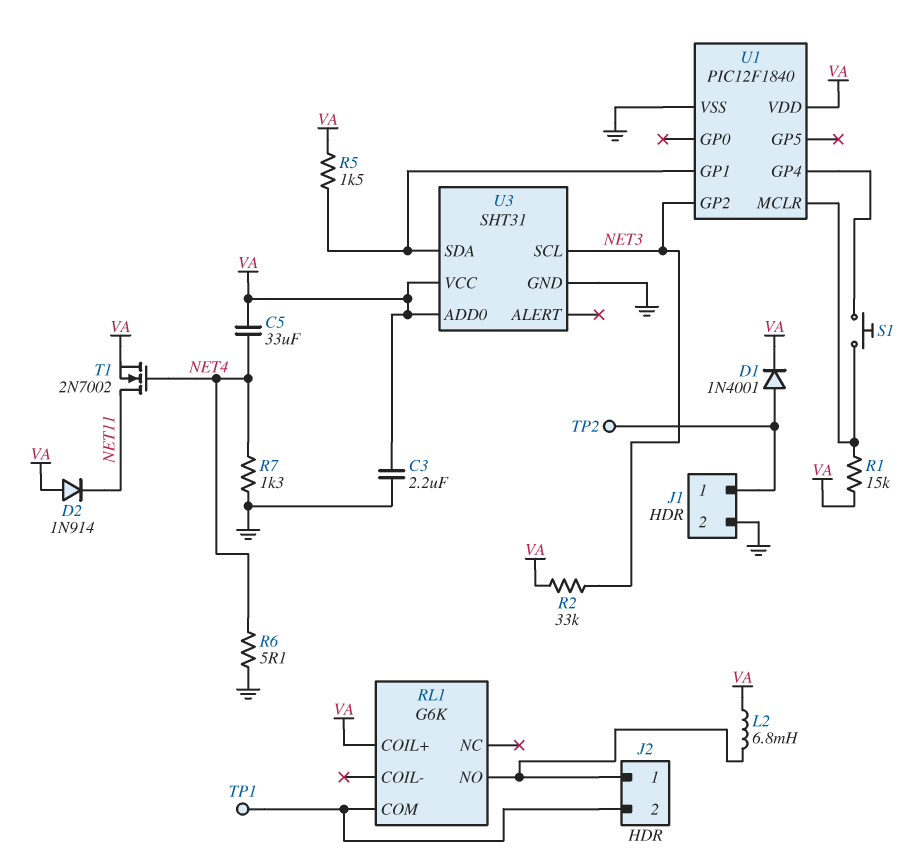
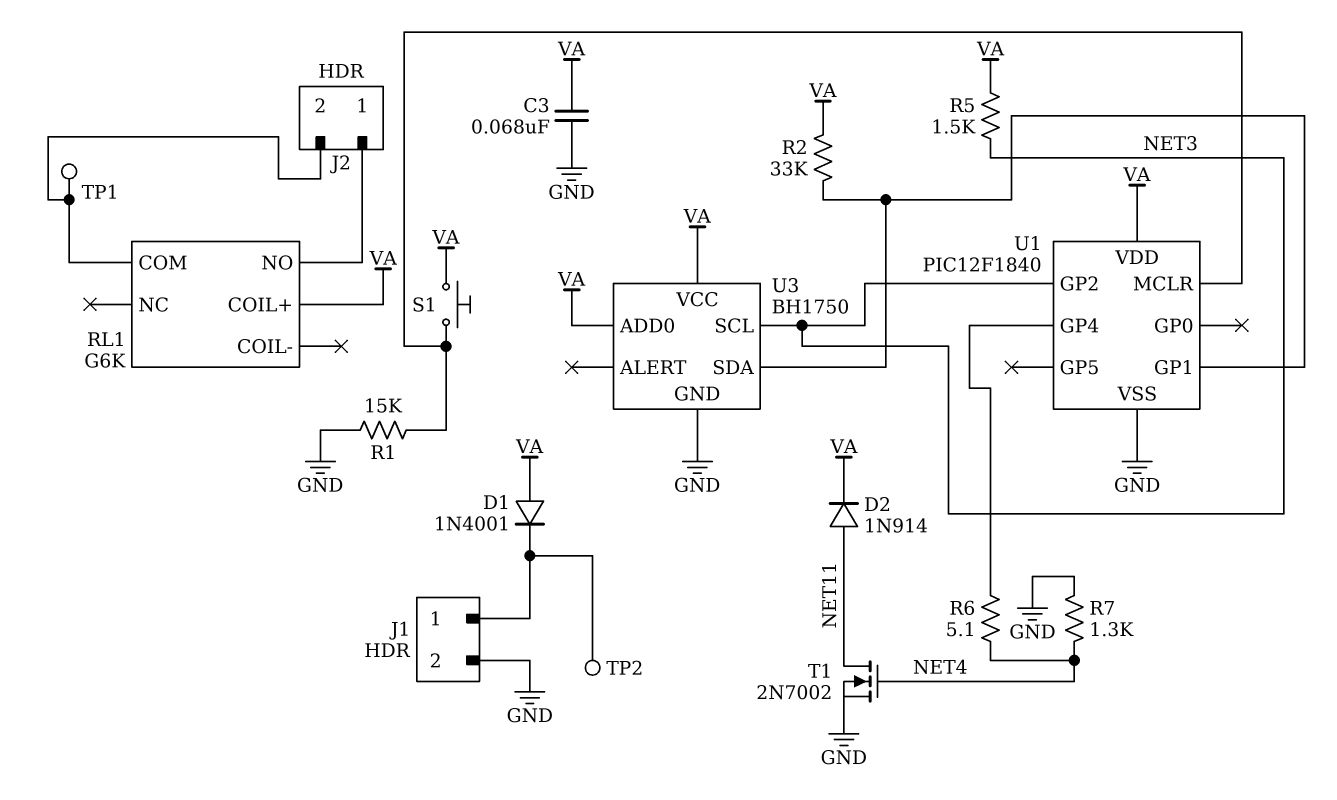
C3: 2.2uF (GND, VA) -> 68nF (GND, VA)
C5: 33uF (NET4, VA) -> none
D1: diode 1N4001 (A J1/1, K VA) -> diode 1N4001 (A VA, K J1/1)
D2: diode 1N914 (A VA, K NET11) -> diode 1N914 (A NET11, K VA)
L2: 6.8mH (J2/1, VA) -> none
R1: 15k (U1/MCLR, VA) -> 15k (GND, U1/MCLR)
R2: 33k (NET3, VA) -> 33k (U1/GP1, VA)
R5: 1.5k (U1/GP1, VA) -> 1.5k (NET3, VA)
R6: 5.1 (GND, NET4) -> 5.1 (NET4, U1/GP4)
S1: button (U1/GP4, U1/MCLR) -> button (U1/MCLR, VA)
T1: NMOS 2N7002 (G NET4, D NET11, S VA) -> NMOS 2N7002 (G NET4, D NET11, S GND)
U3: SHT31 -> BH1750

